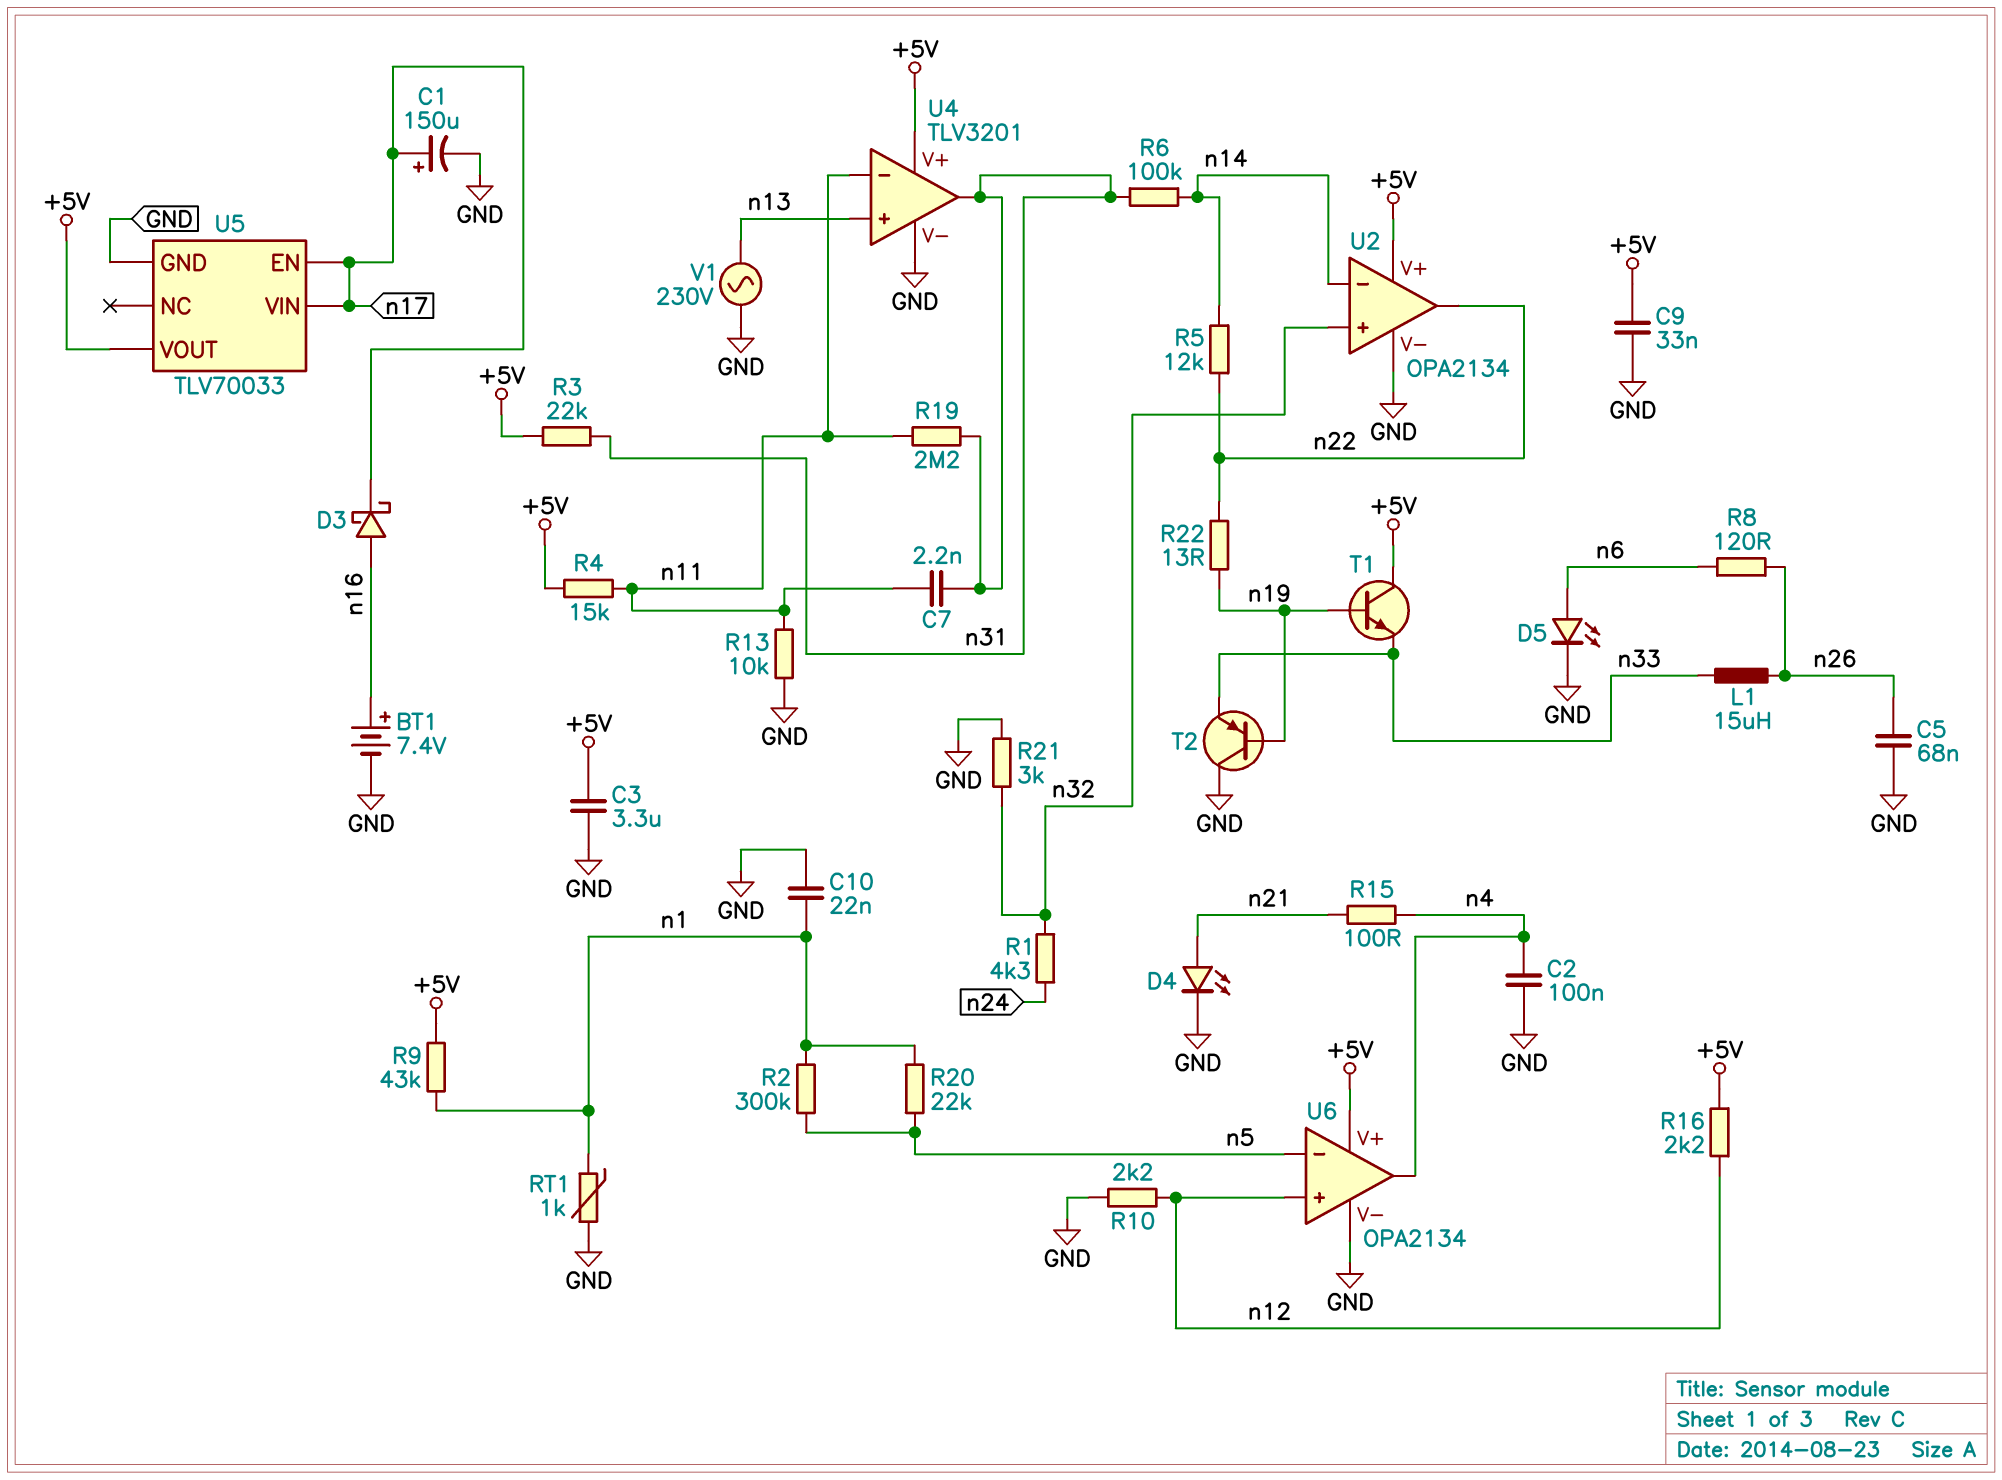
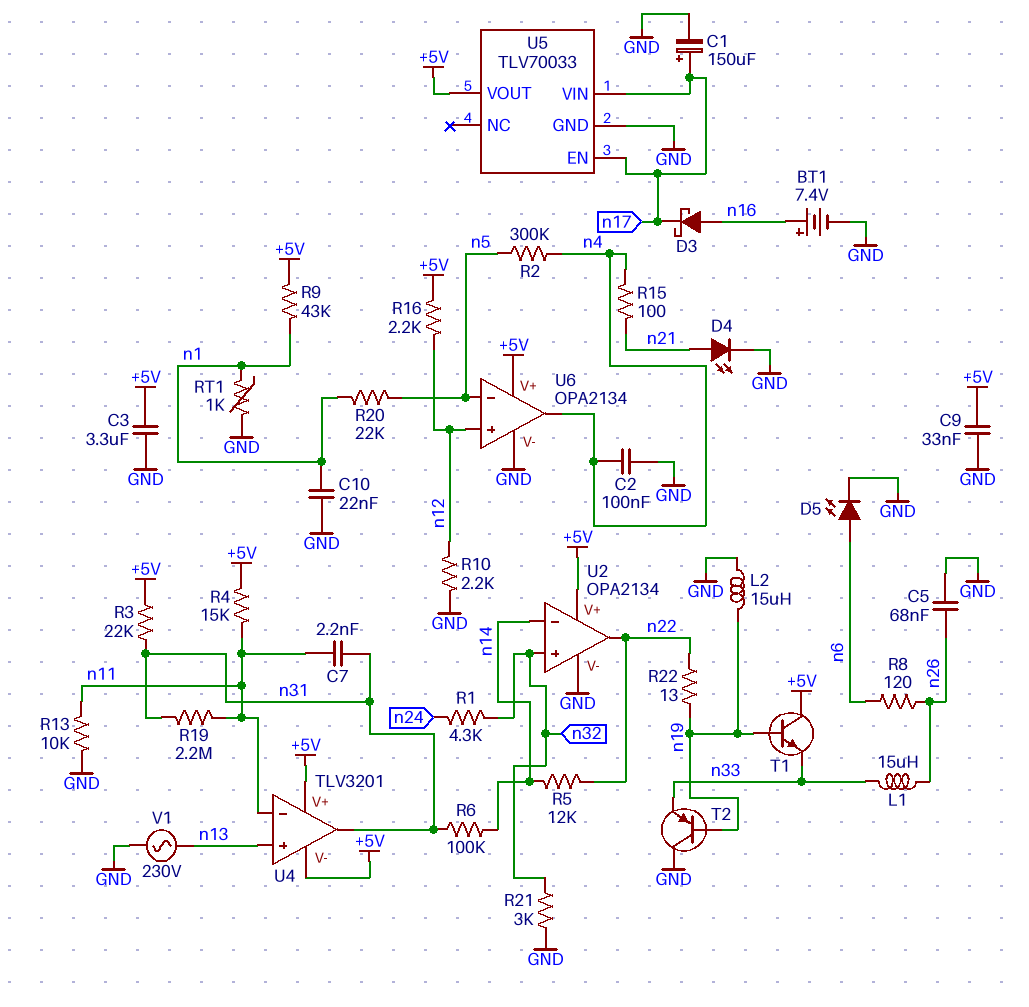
L2: none -> 15uH (GND, n19)
R2: 300k (n1, n5) -> 300k (n4, n5)
U4 pin V-: GND -> +5V

